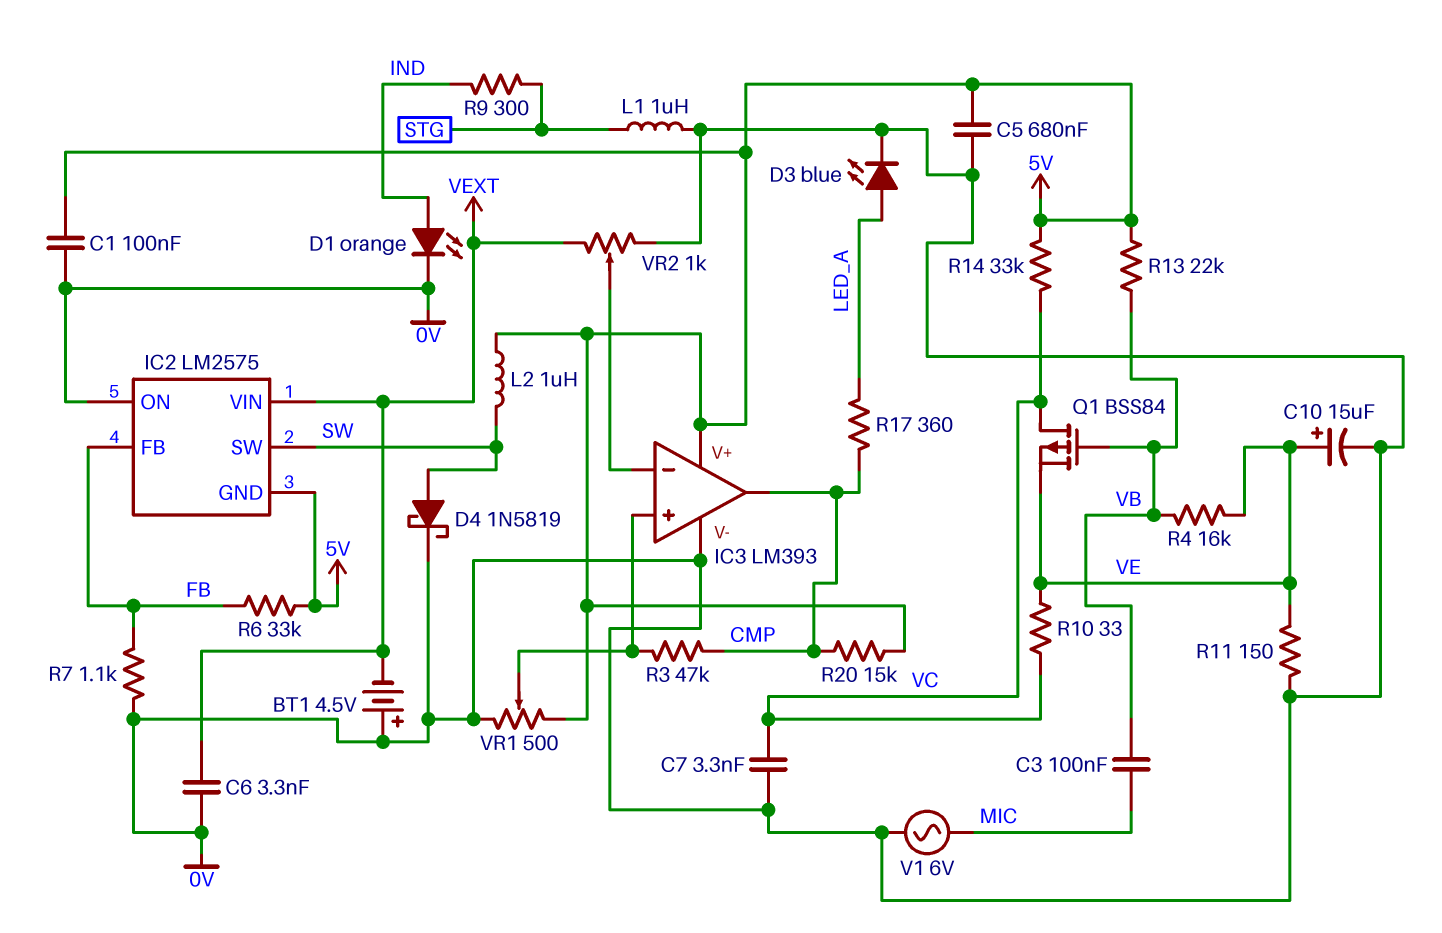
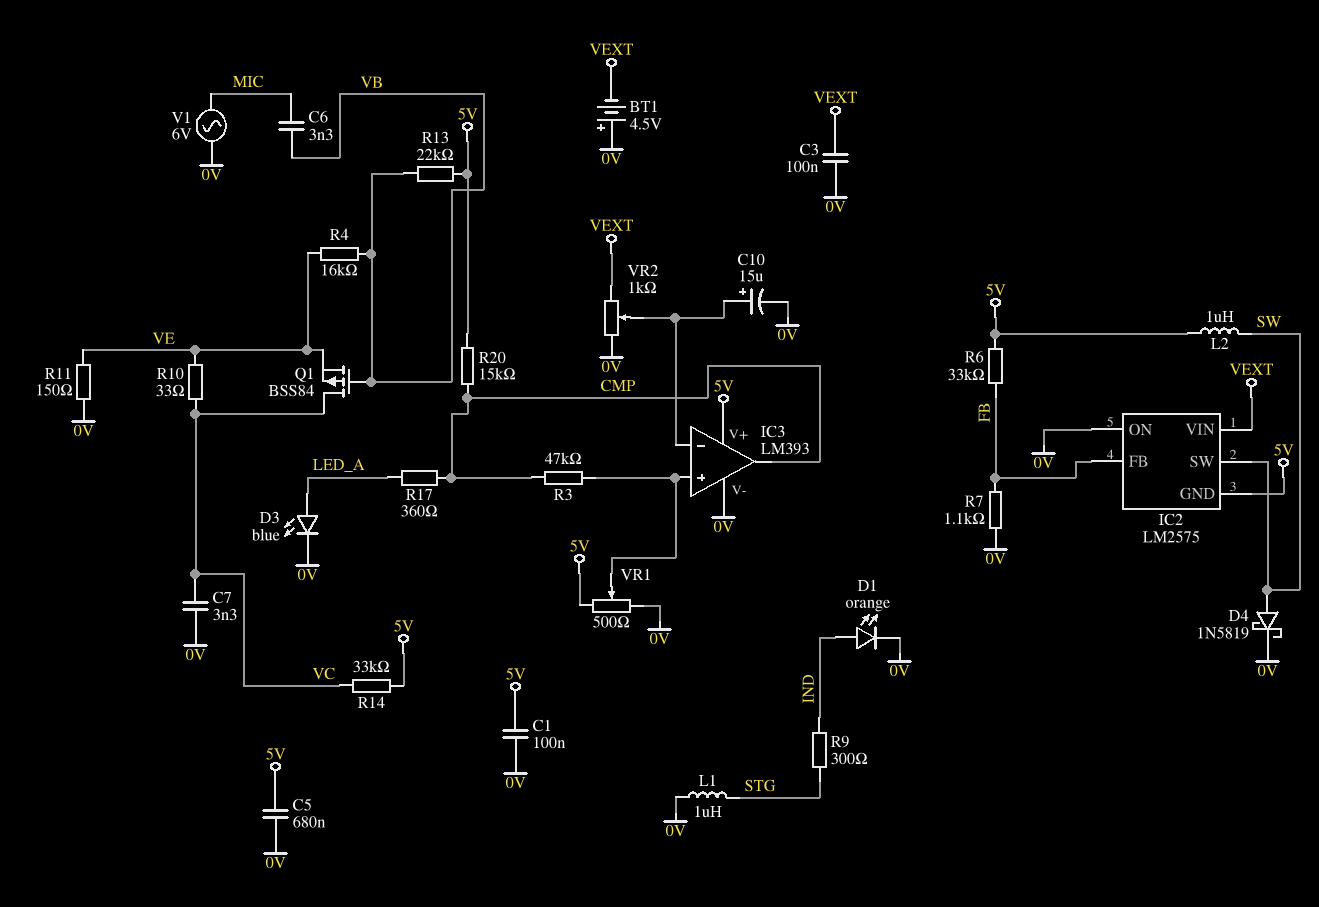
C3: 100nF (MIC, VB) -> 100nF (0V, VEXT)
C6: 3.3nF (0V, VEXT) -> 3.3nF (MIC, VB)
C10: 15uF (plus VE, minus 0V) -> 15uF (plus IC3/in-, minus 0V)

